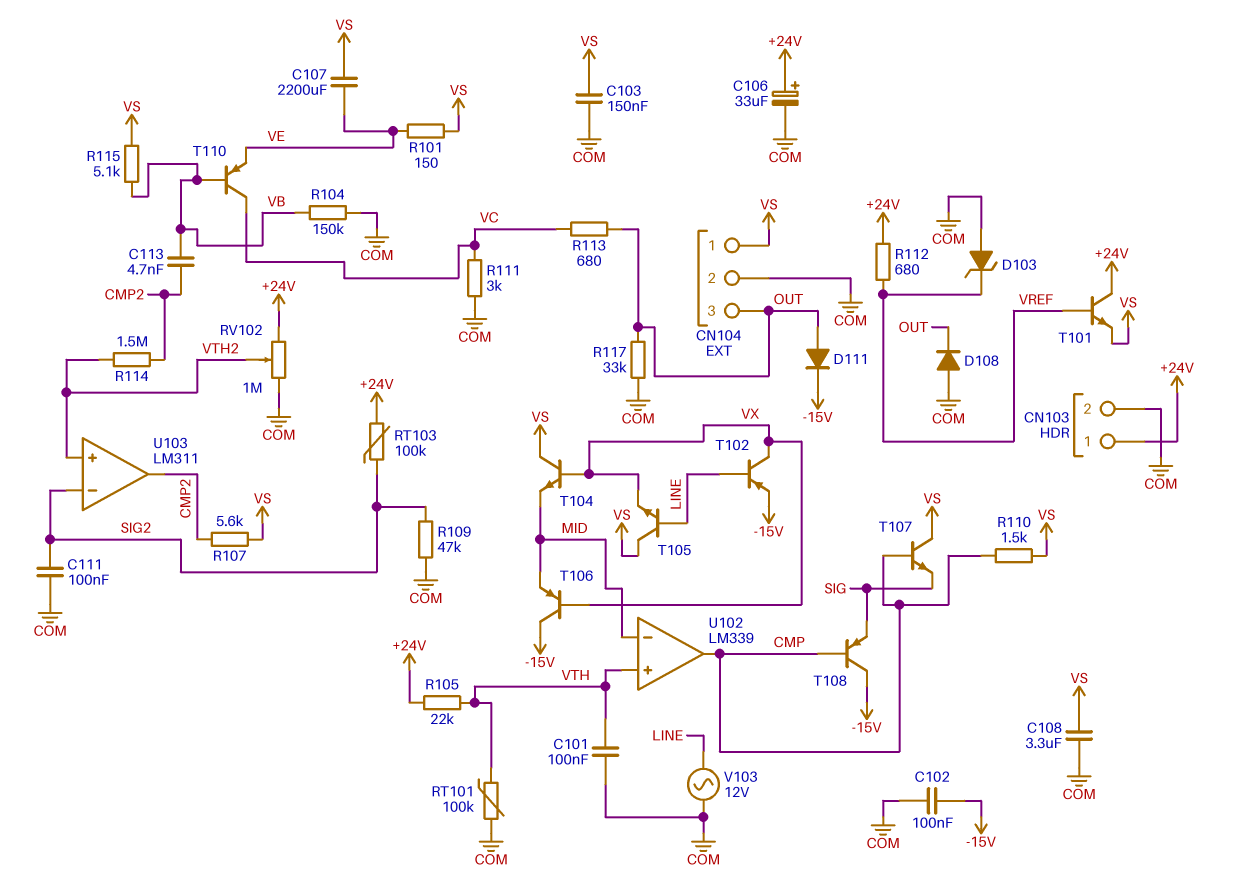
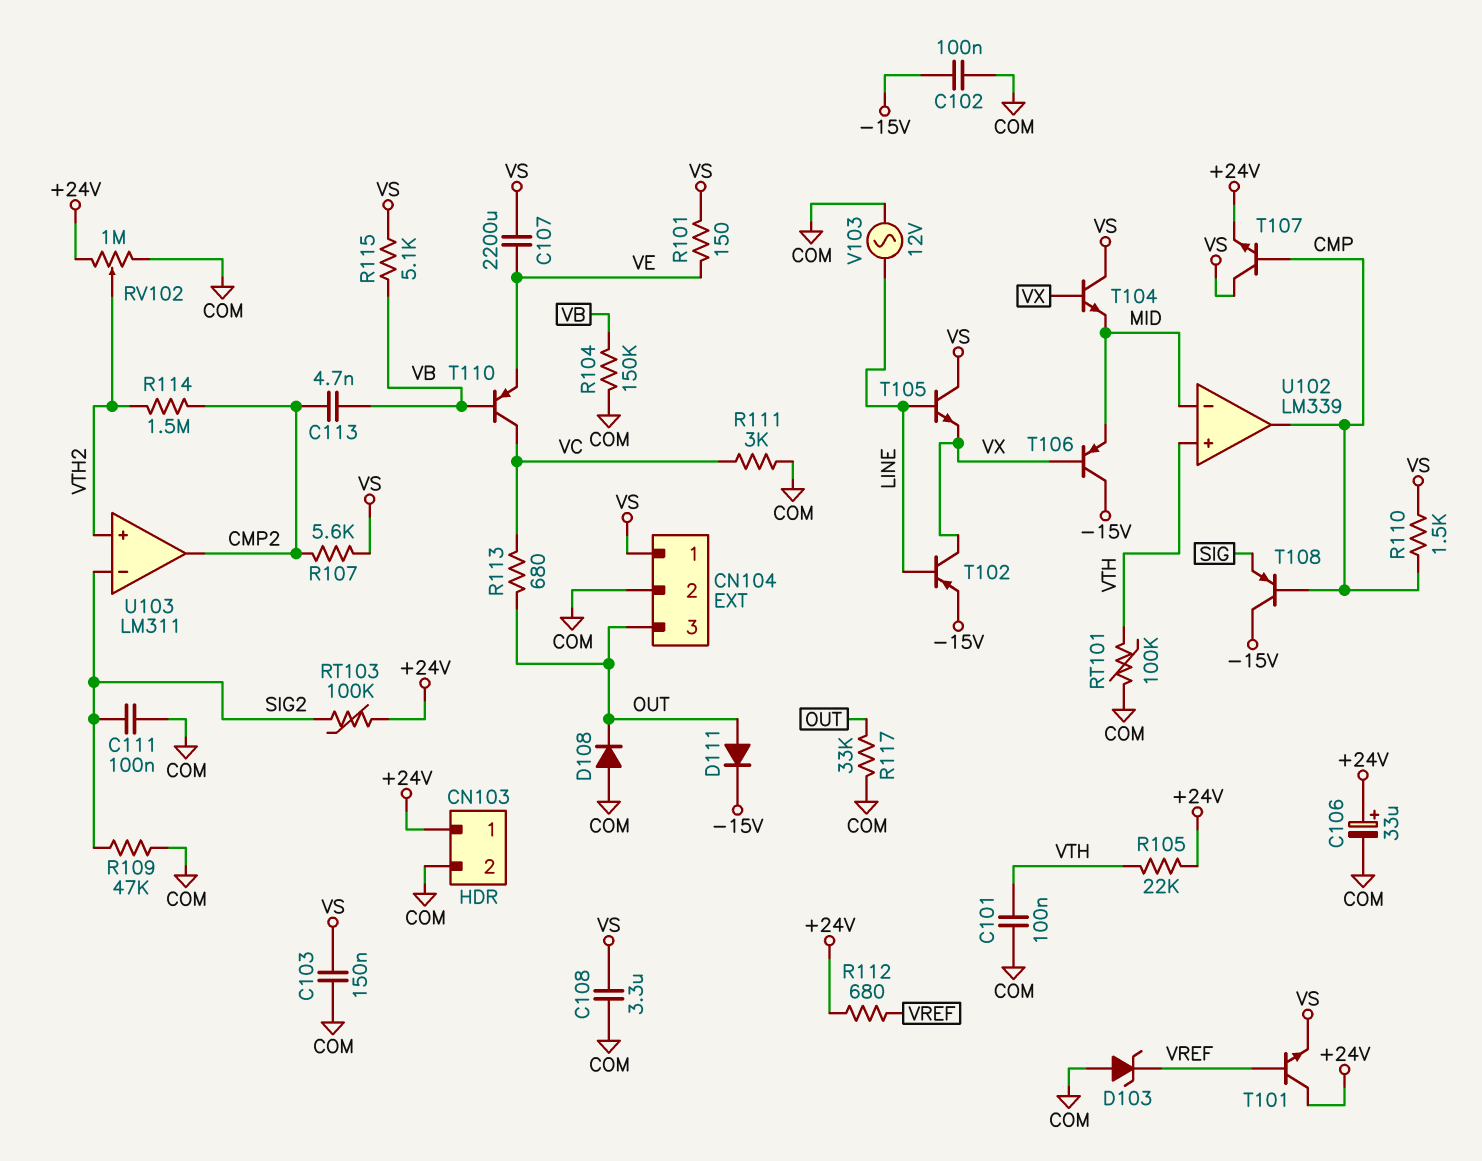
T107: NPN (B CMP, C VS, E SIG) -> NPN (B CMP, C VS, E +24V)

